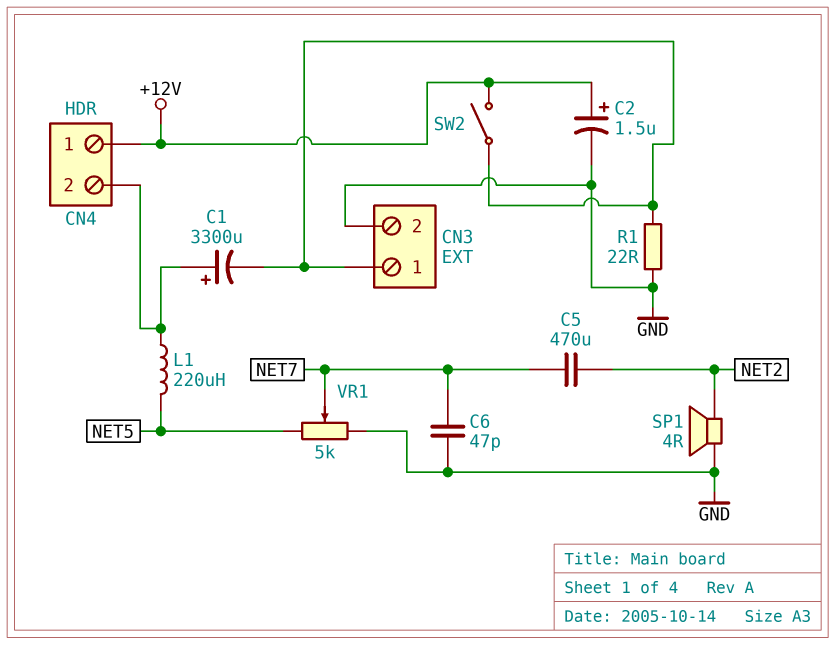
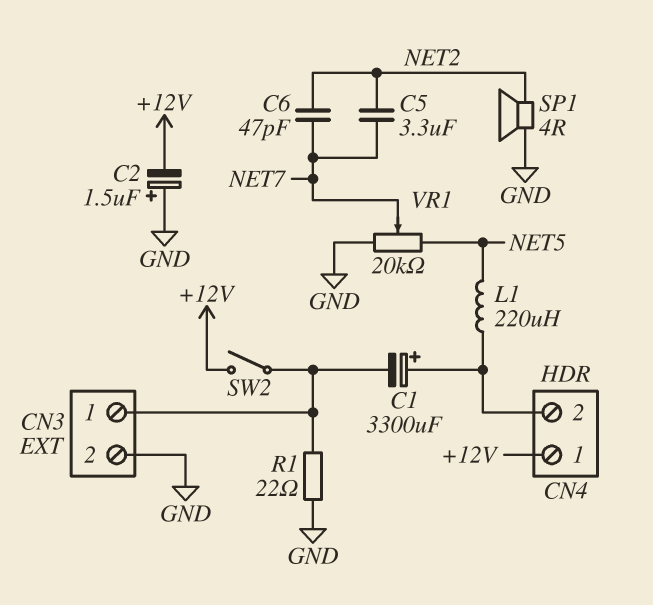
C2: 1.5uF (plus +12V, minus GND) -> 1.5uF (plus GND, minus +12V)
C5: 470uF (NET2, NET7) -> 3.3uF (NET2, NET7)
C6: 47pF (GND, NET7) -> 47pF (NET2, NET7)
VR1: 5k (GND, NET5, wiper NET7) -> 20k (GND, NET5, wiper NET7)

